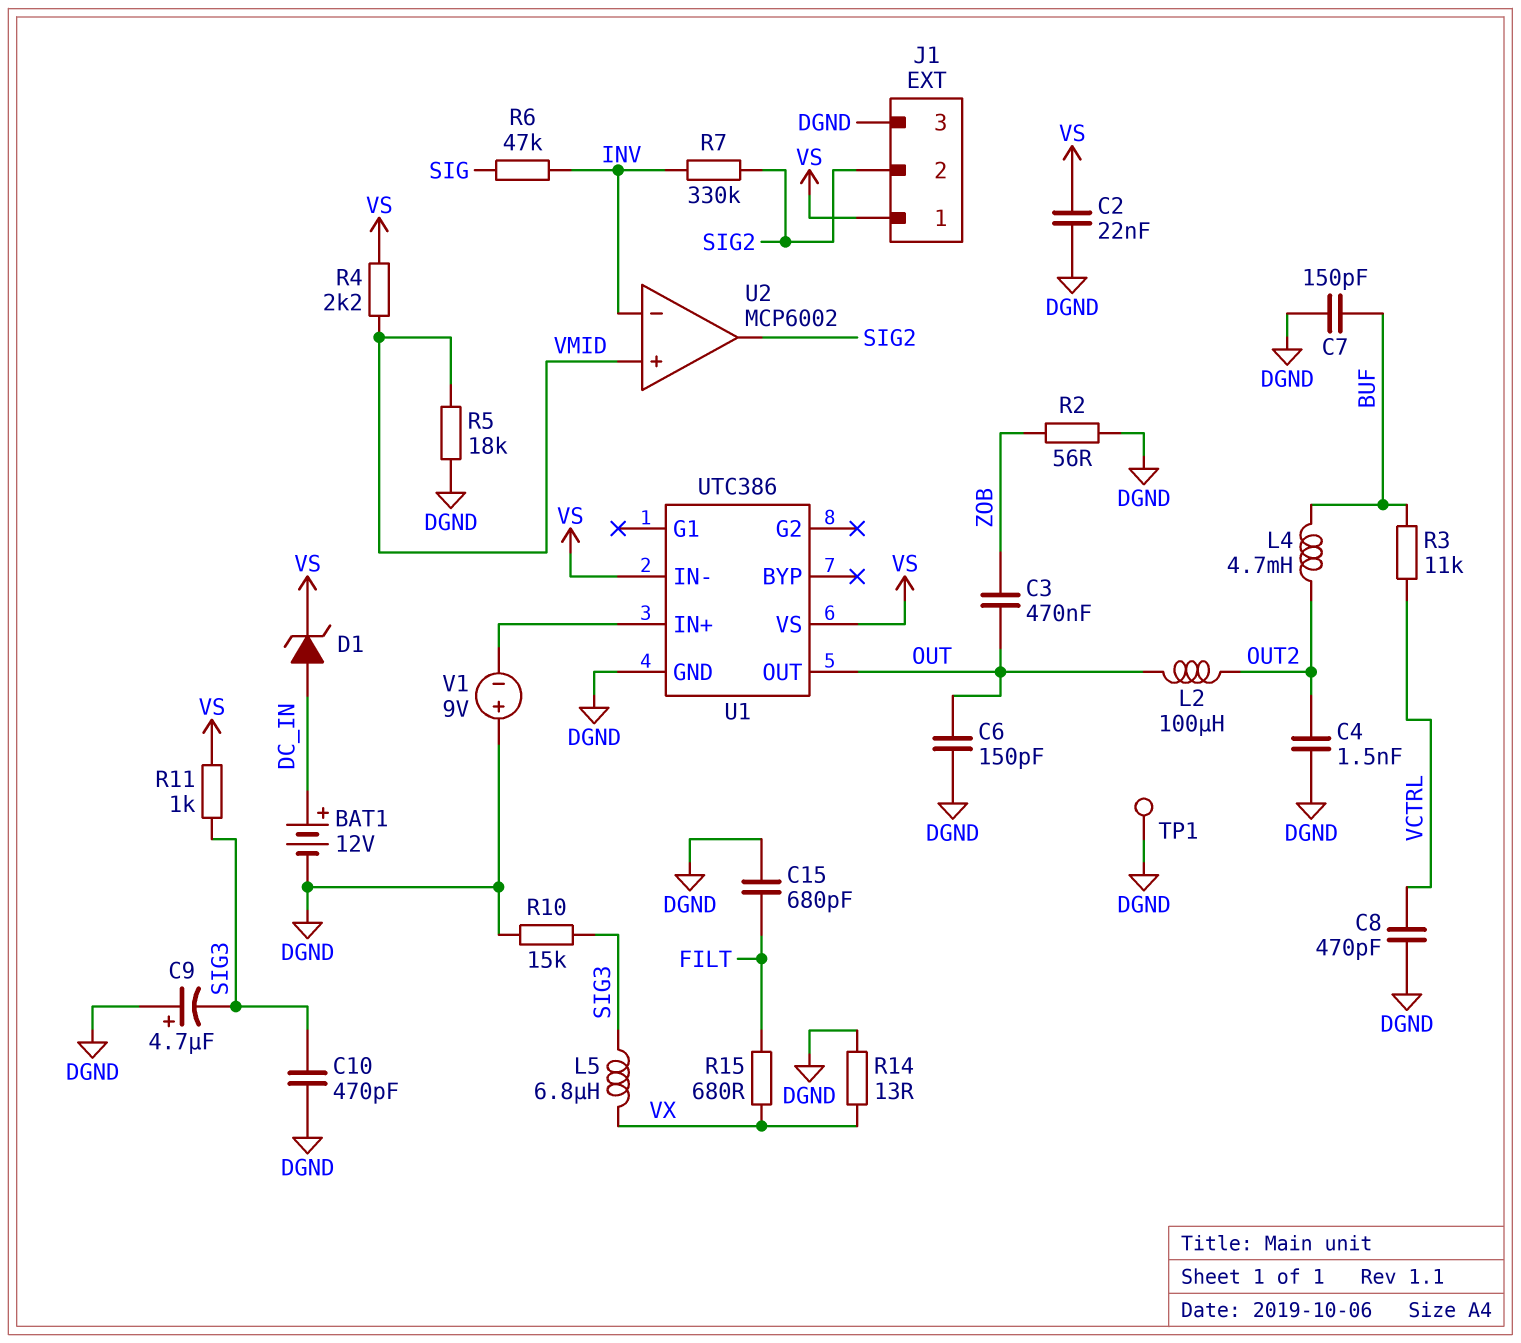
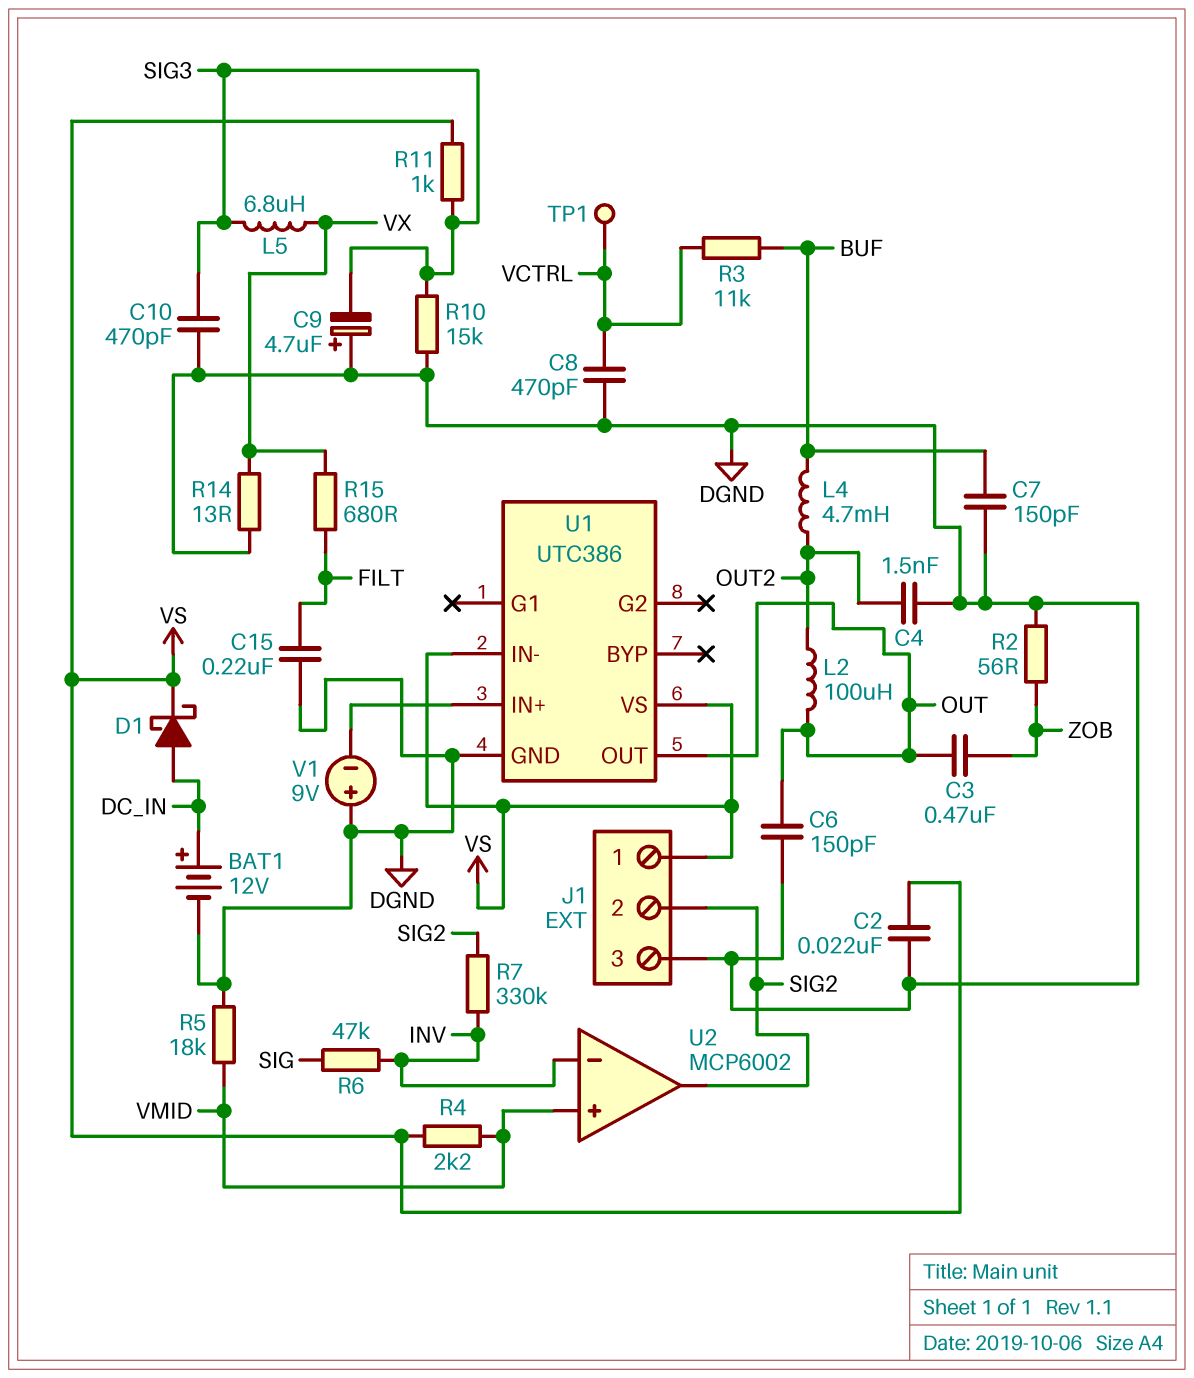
C15: 680pF (DGND, FILT) -> 220nF (DGND, FILT)
D1: zener (A DC_IN, K VS) -> schottky (A DC_IN, K VS)
TP1: test point (DGND) -> test point (VCTRL)

